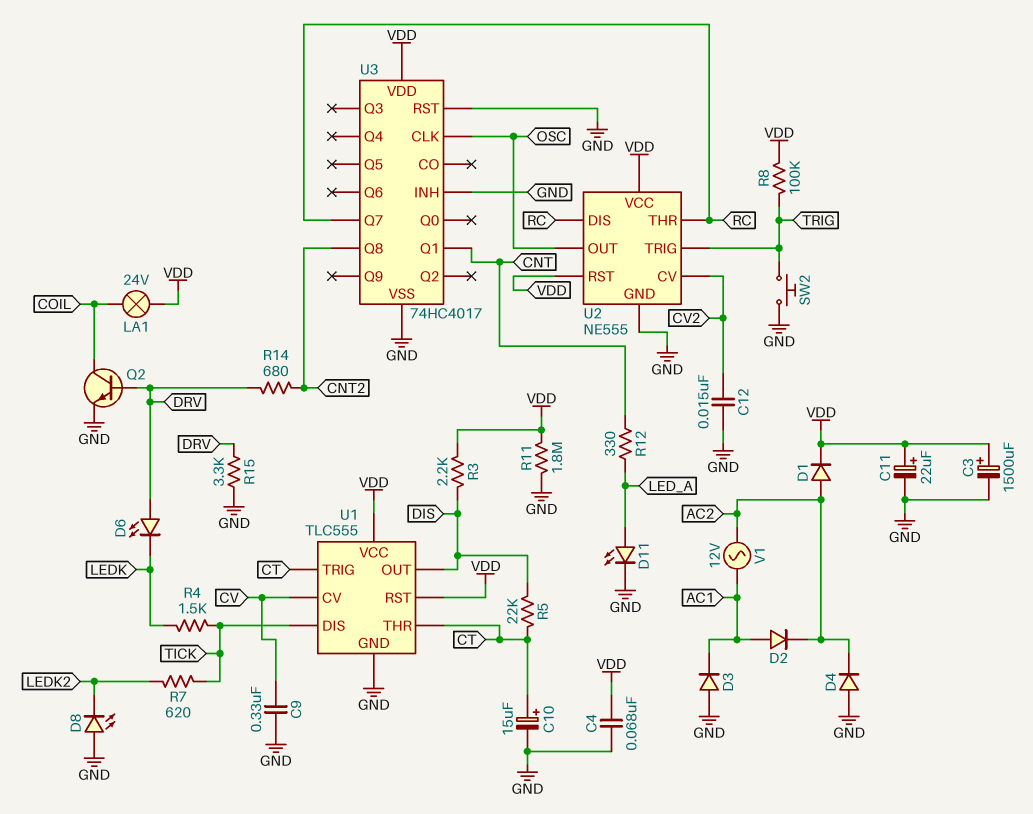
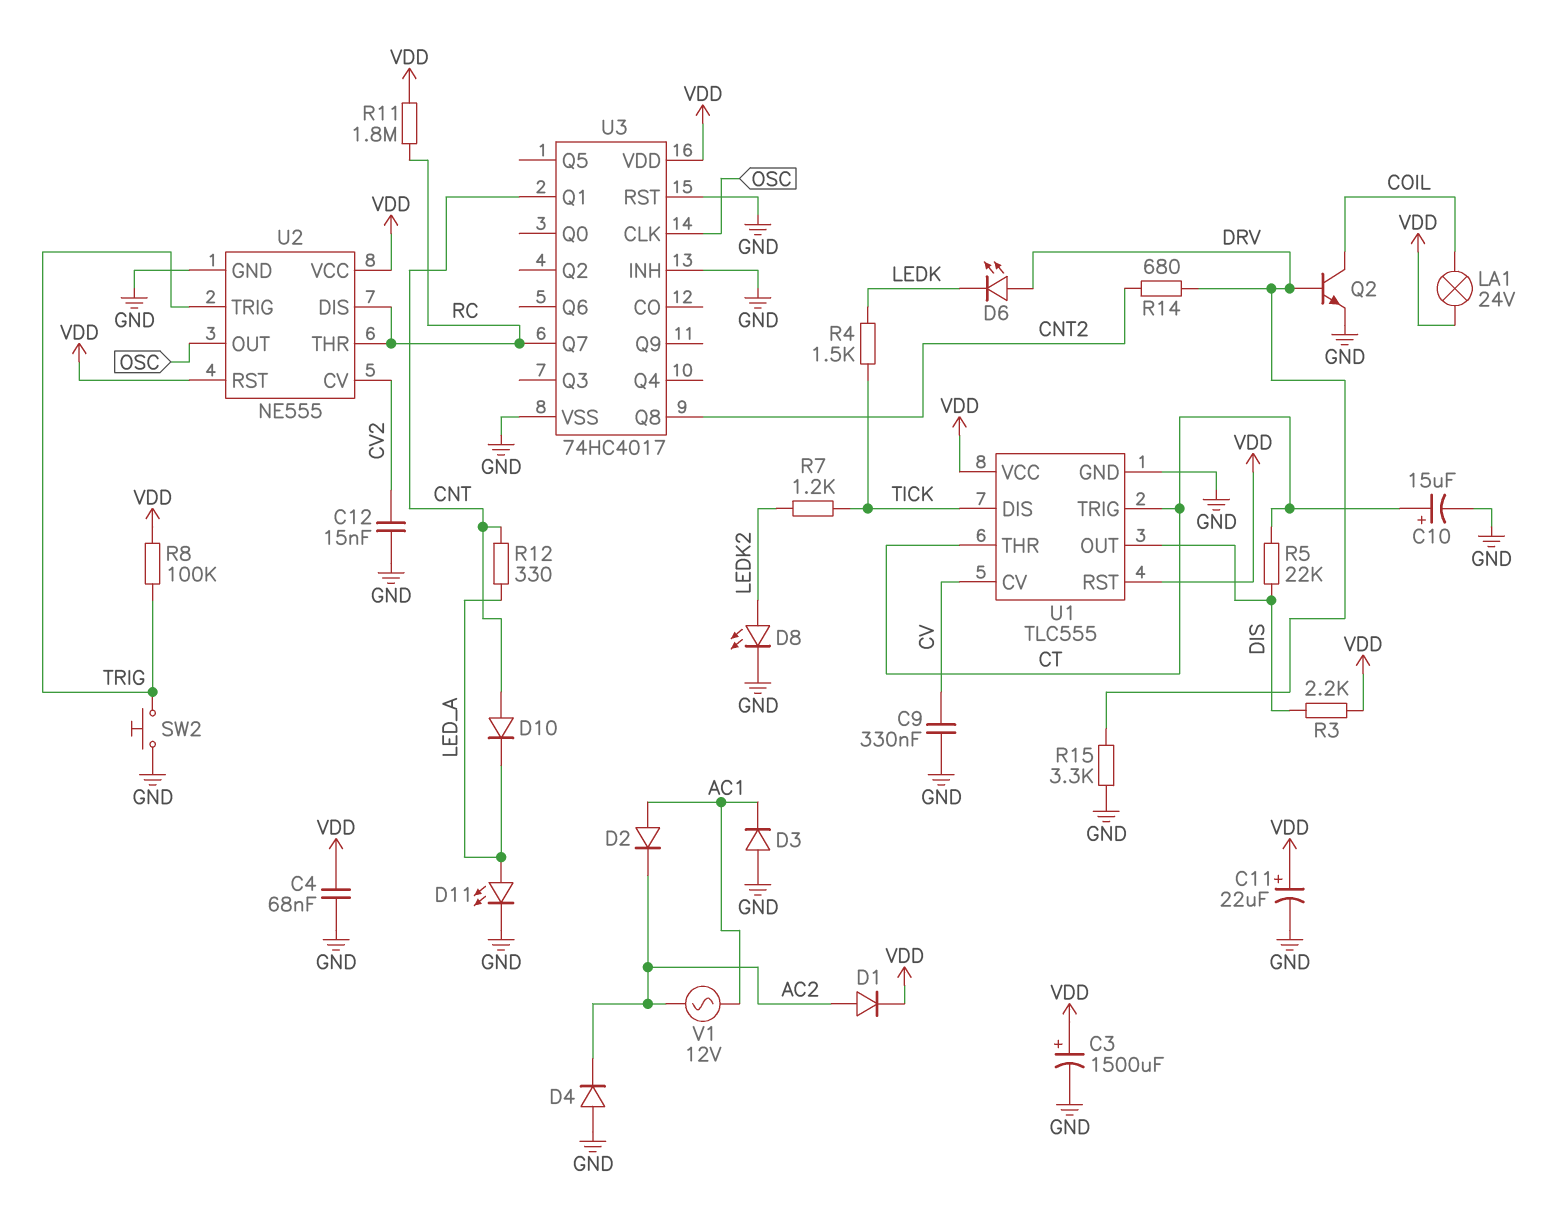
D8: LED (A GND, K LEDK2) -> LED (A LEDK2, K GND)
D10: none -> diode (A CNT, K LED_A)
R7: 620 (LEDK2, TICK) -> 1.2k (LEDK2, TICK)
R11: 1.8M (GND, VDD) -> 1.8M (RC, VDD)

